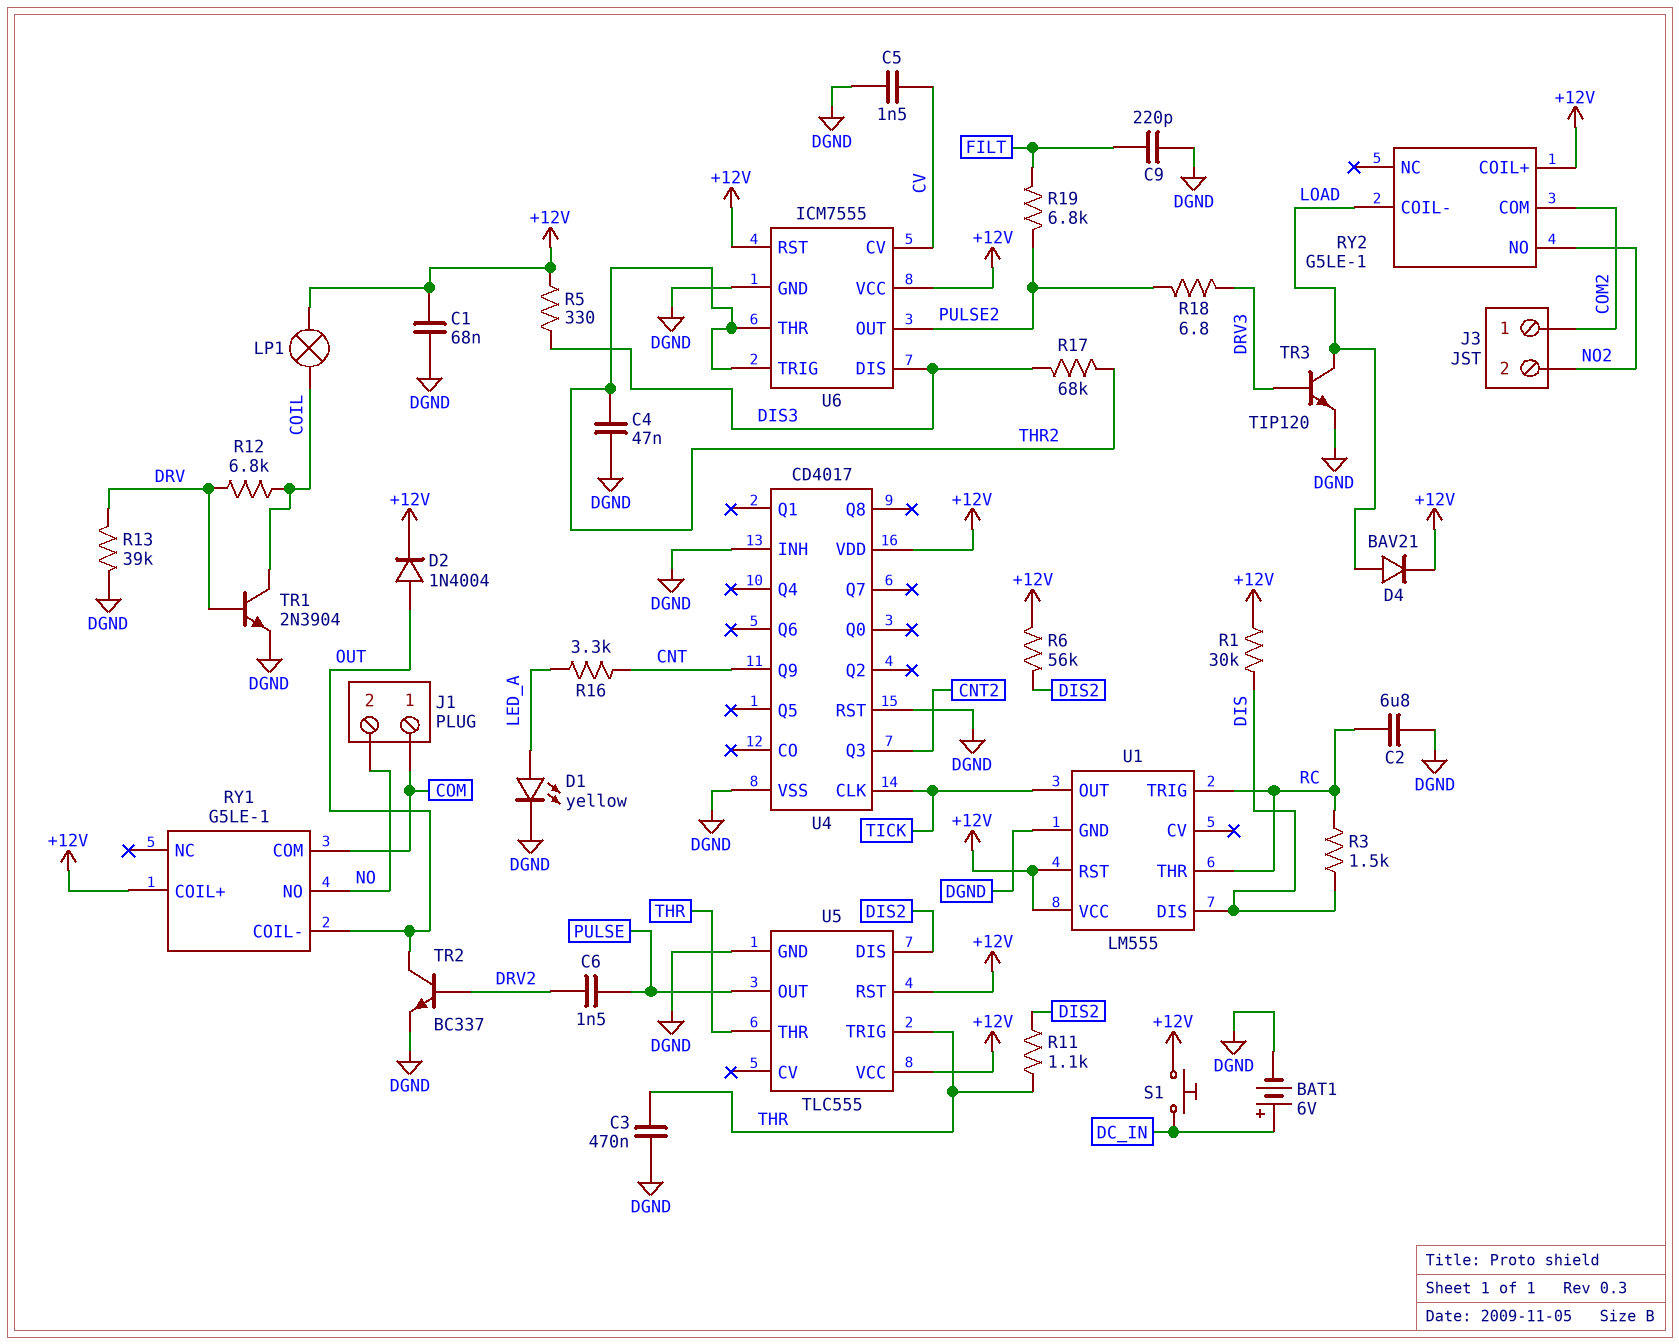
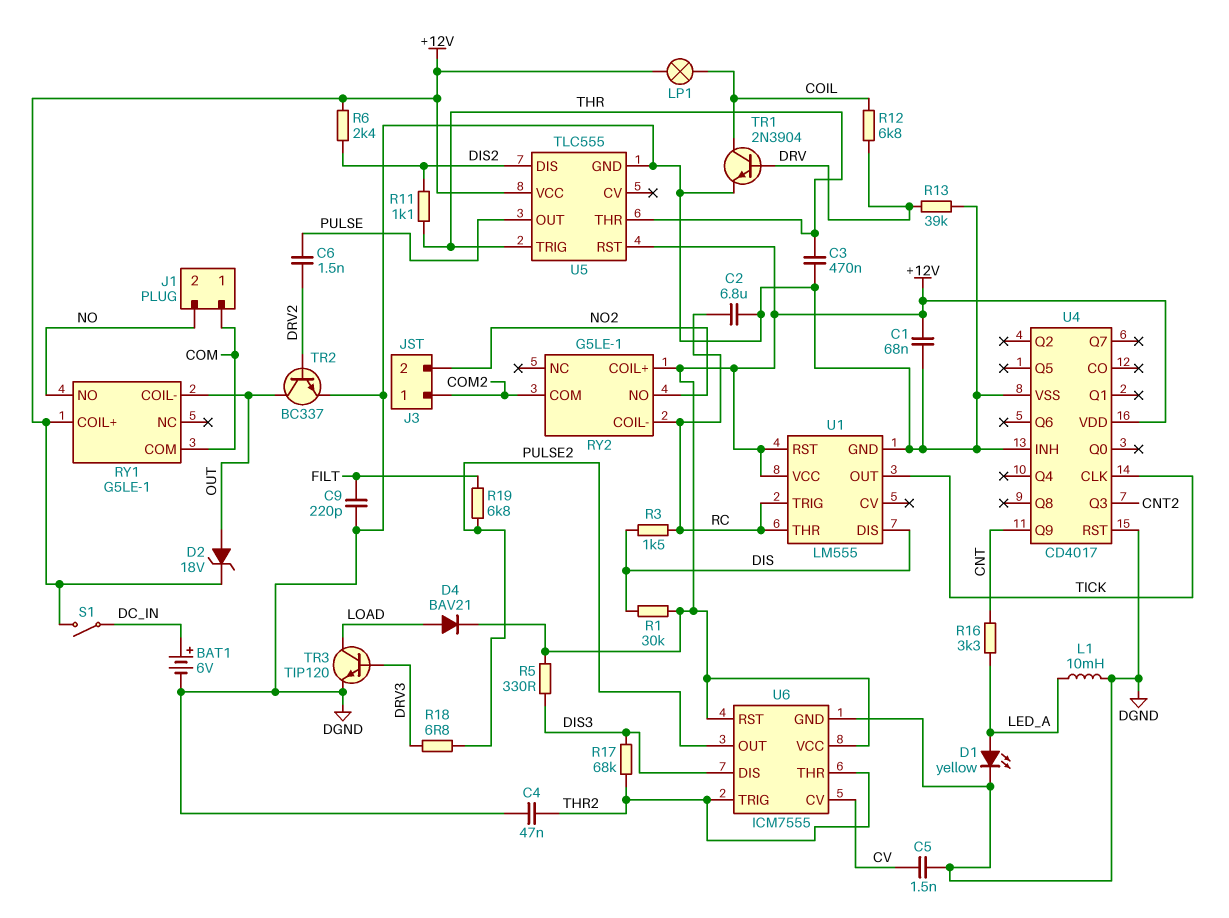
D2: diode 1N4004 (A OUT, K +12V) -> zener 18V (A OUT, K +12V)
L1: none -> 10mH (DGND, LED_A)
R6: 56k (+12V, DIS2) -> 2.4k (+12V, DIS2)
RY2 pin COIL-: LOAD -> RC
S1: button (+12V, DC_IN) -> switch (+12V, DC_IN)

